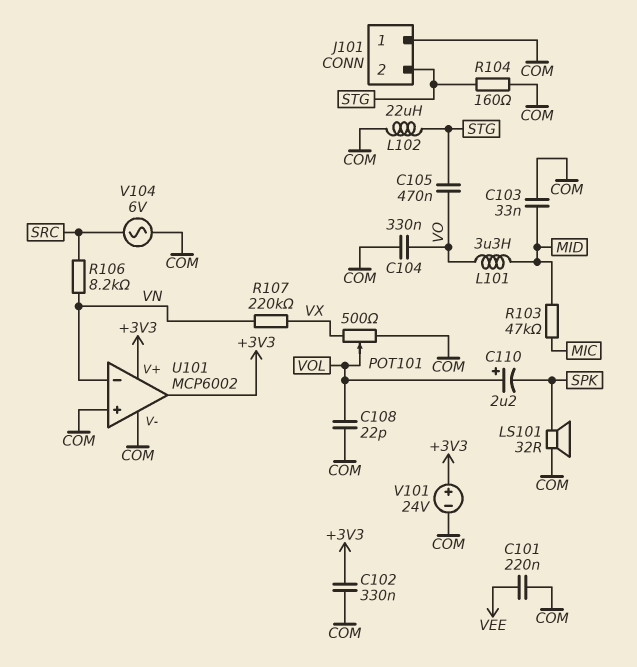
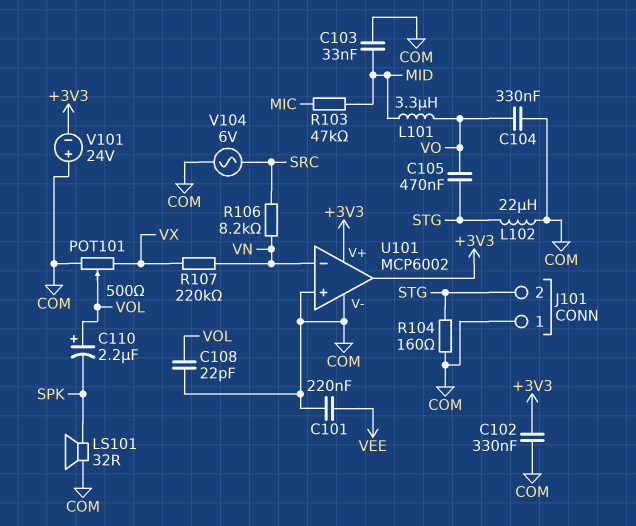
V101: 24V (plus +3V3, minus COM) -> 24V (plus COM, minus +3V3)

